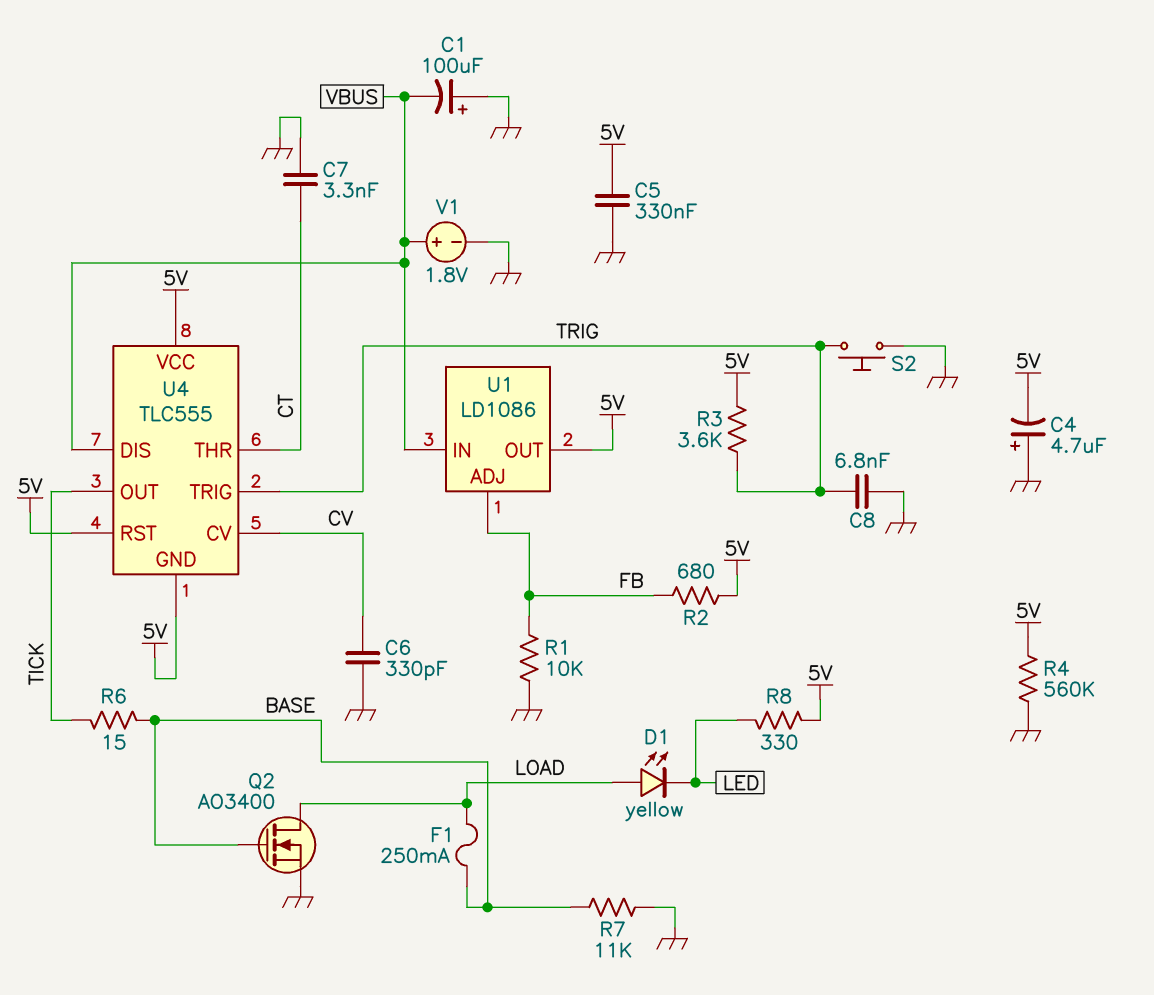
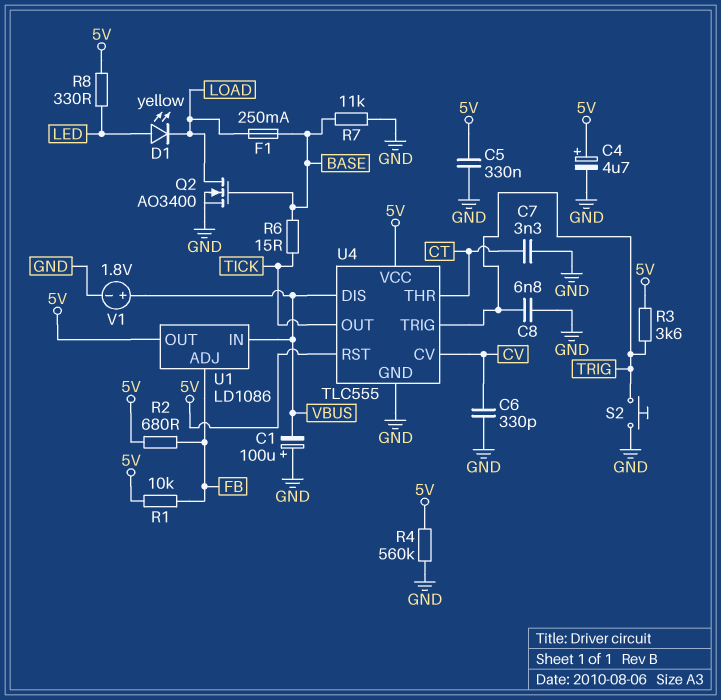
C4: 4.7uF (plus GND, minus 5V) -> 4.7uF (plus 5V, minus GND)
D1: LED yellow (A LOAD, K LED) -> LED yellow (A LED, K LOAD)
R1: 10k (FB, GND) -> 10k (5V, FB)
U4 pin GND: 5V -> GND

